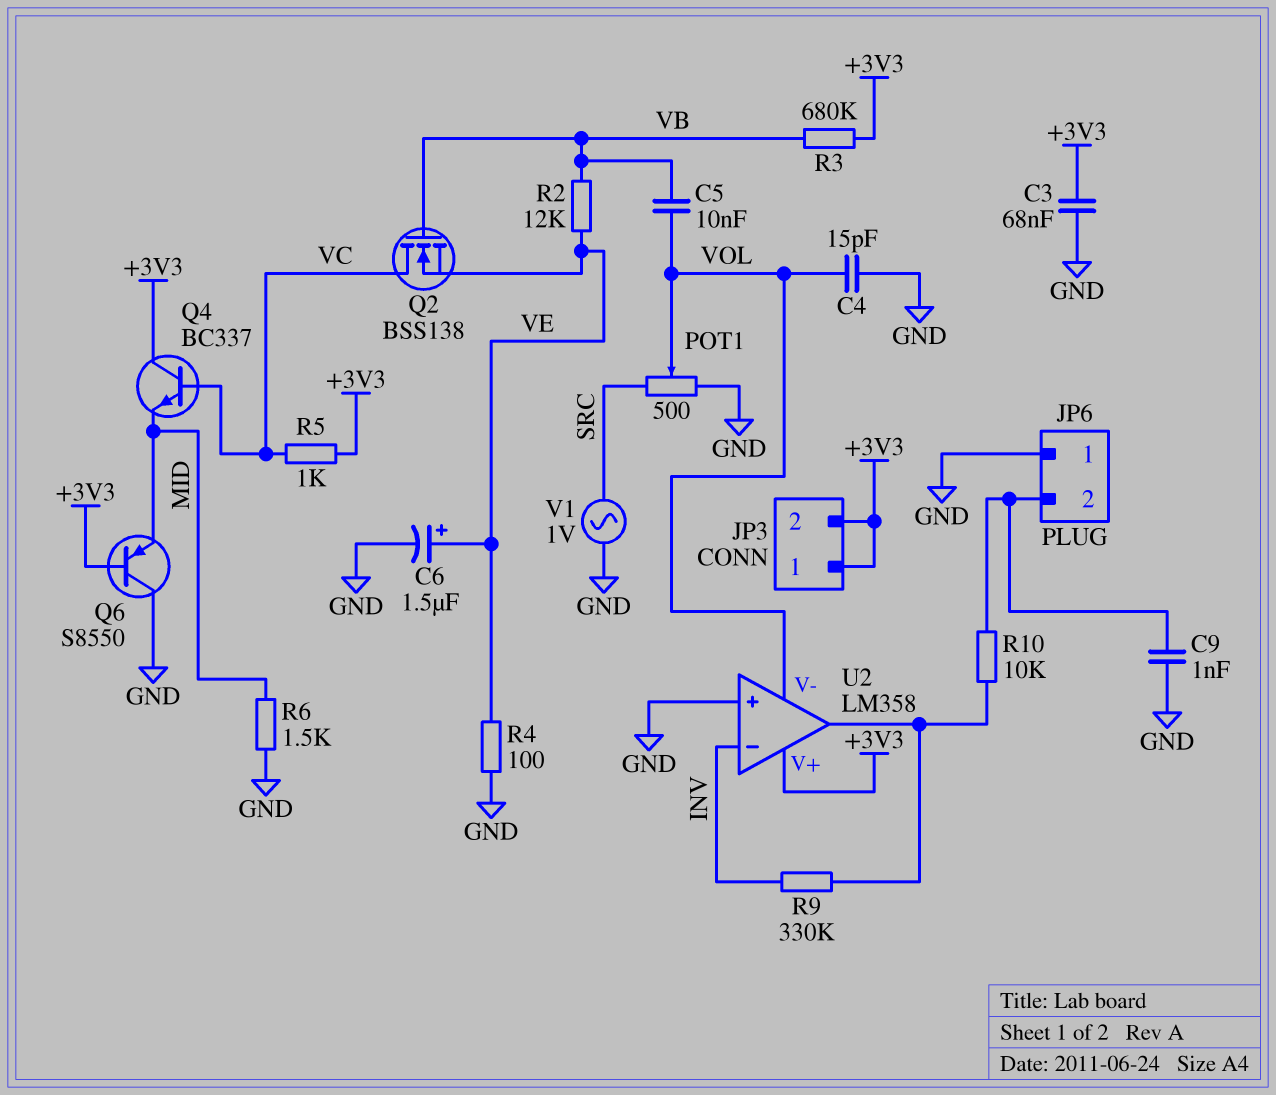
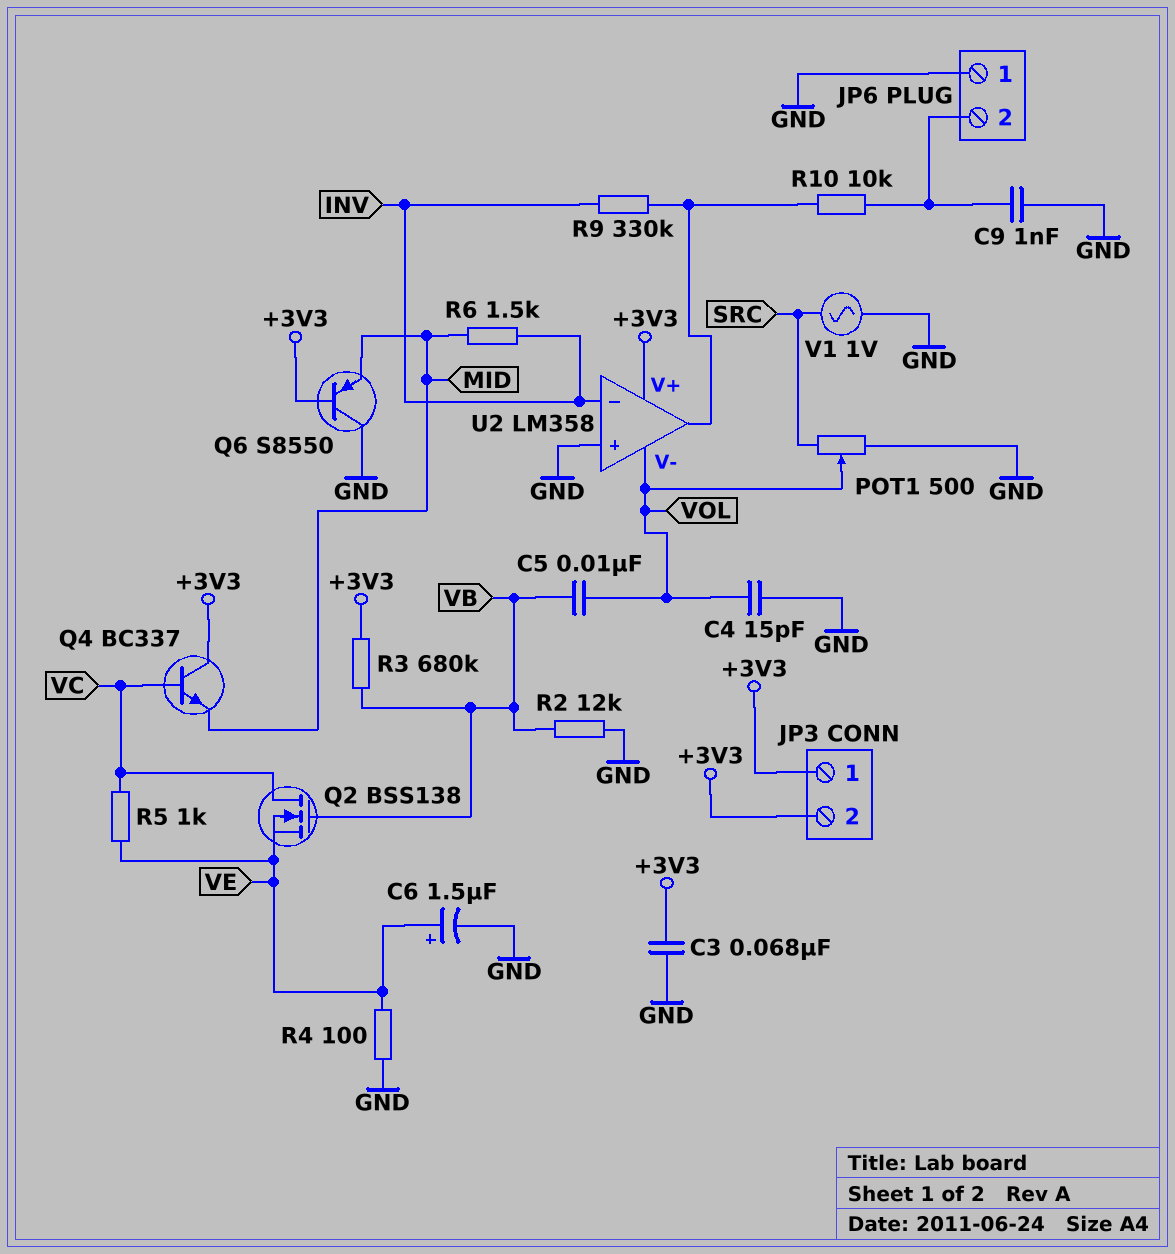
R2: 12k (VB, VE) -> 12k (GND, VB)
R5: 1k (+3V3, VC) -> 1k (VC, VE)
R6: 1.5k (GND, MID) -> 1.5k (INV, MID)

